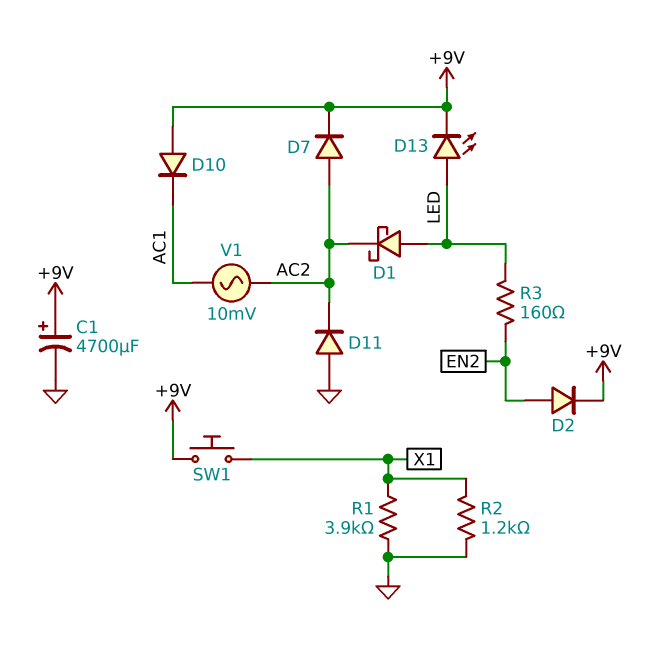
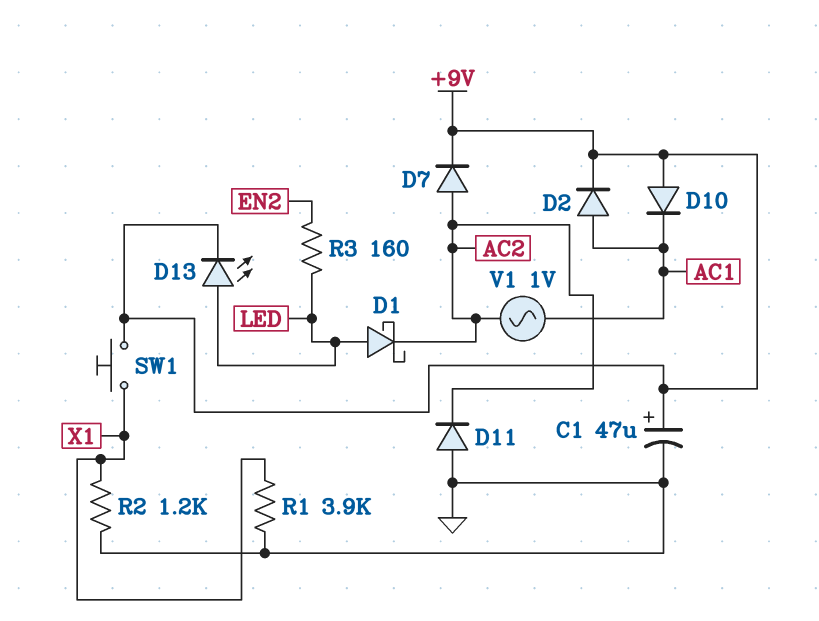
C1: 4700uF (plus +9V, minus GND) -> 47uF (plus +9V, minus GND)
D2: diode (A EN2, K +9V) -> diode (A AC1, K +9V)
V1: AC 10mV (AC1, AC2) -> AC 1V (AC1, AC2)

